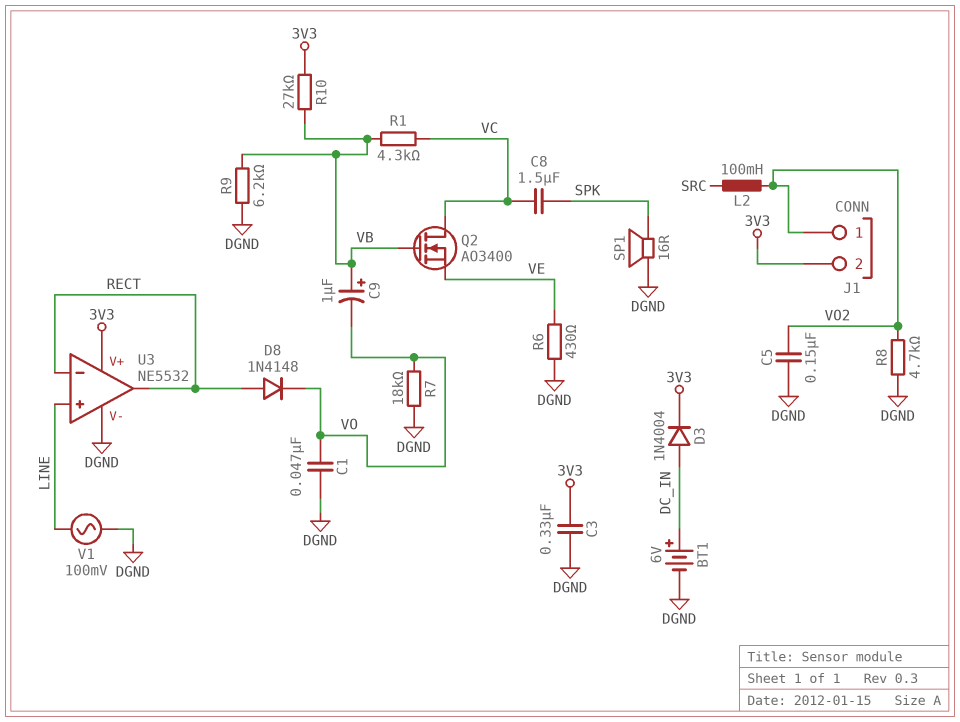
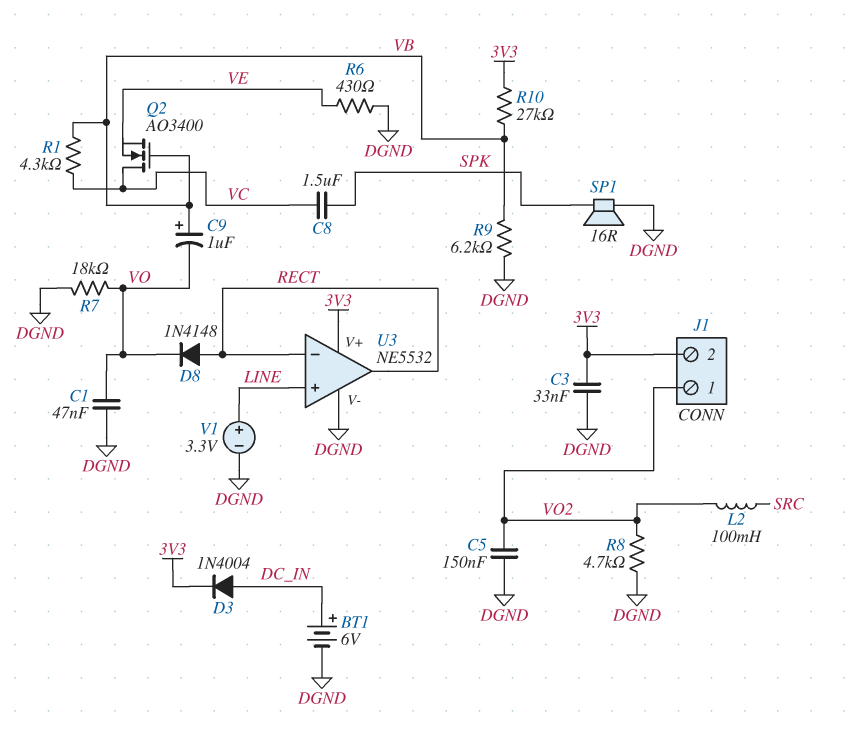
C3: 330nF (3V3, DGND) -> 33nF (3V3, DGND)
V1: AC 100mV (DGND, LINE) -> 3.3V (plus LINE, minus DGND)

